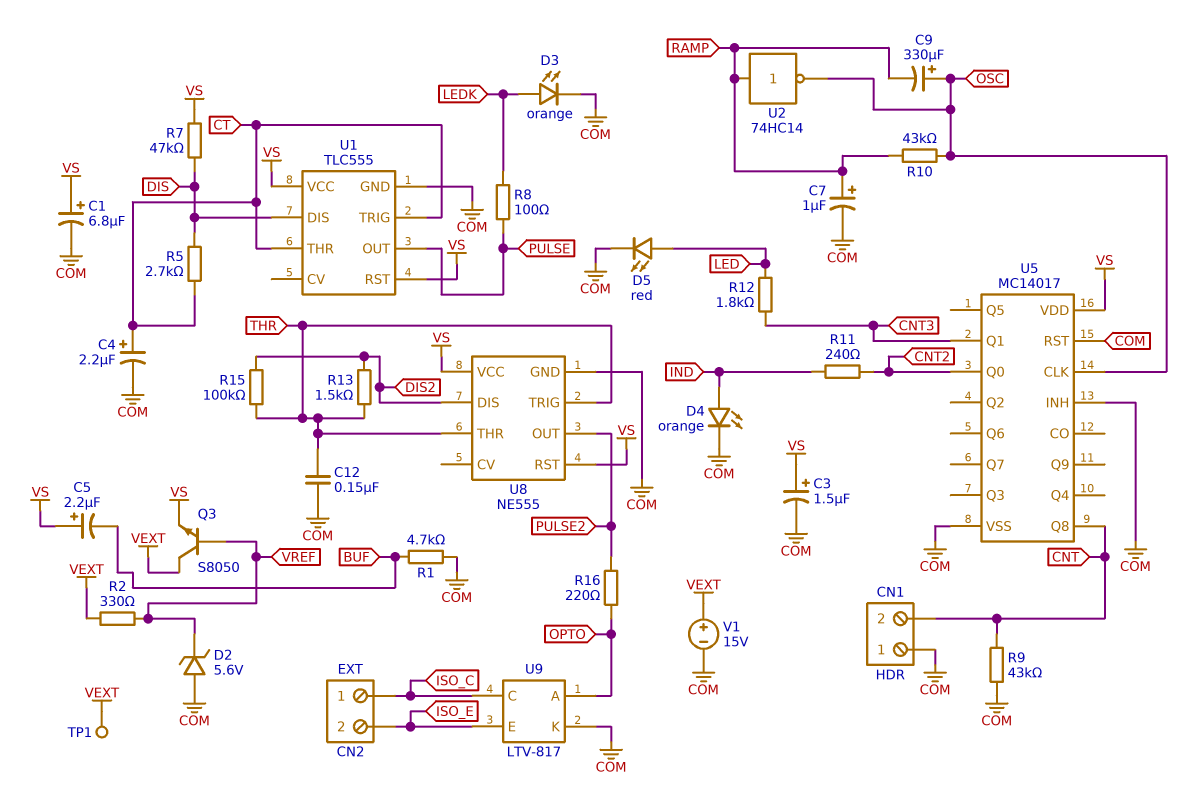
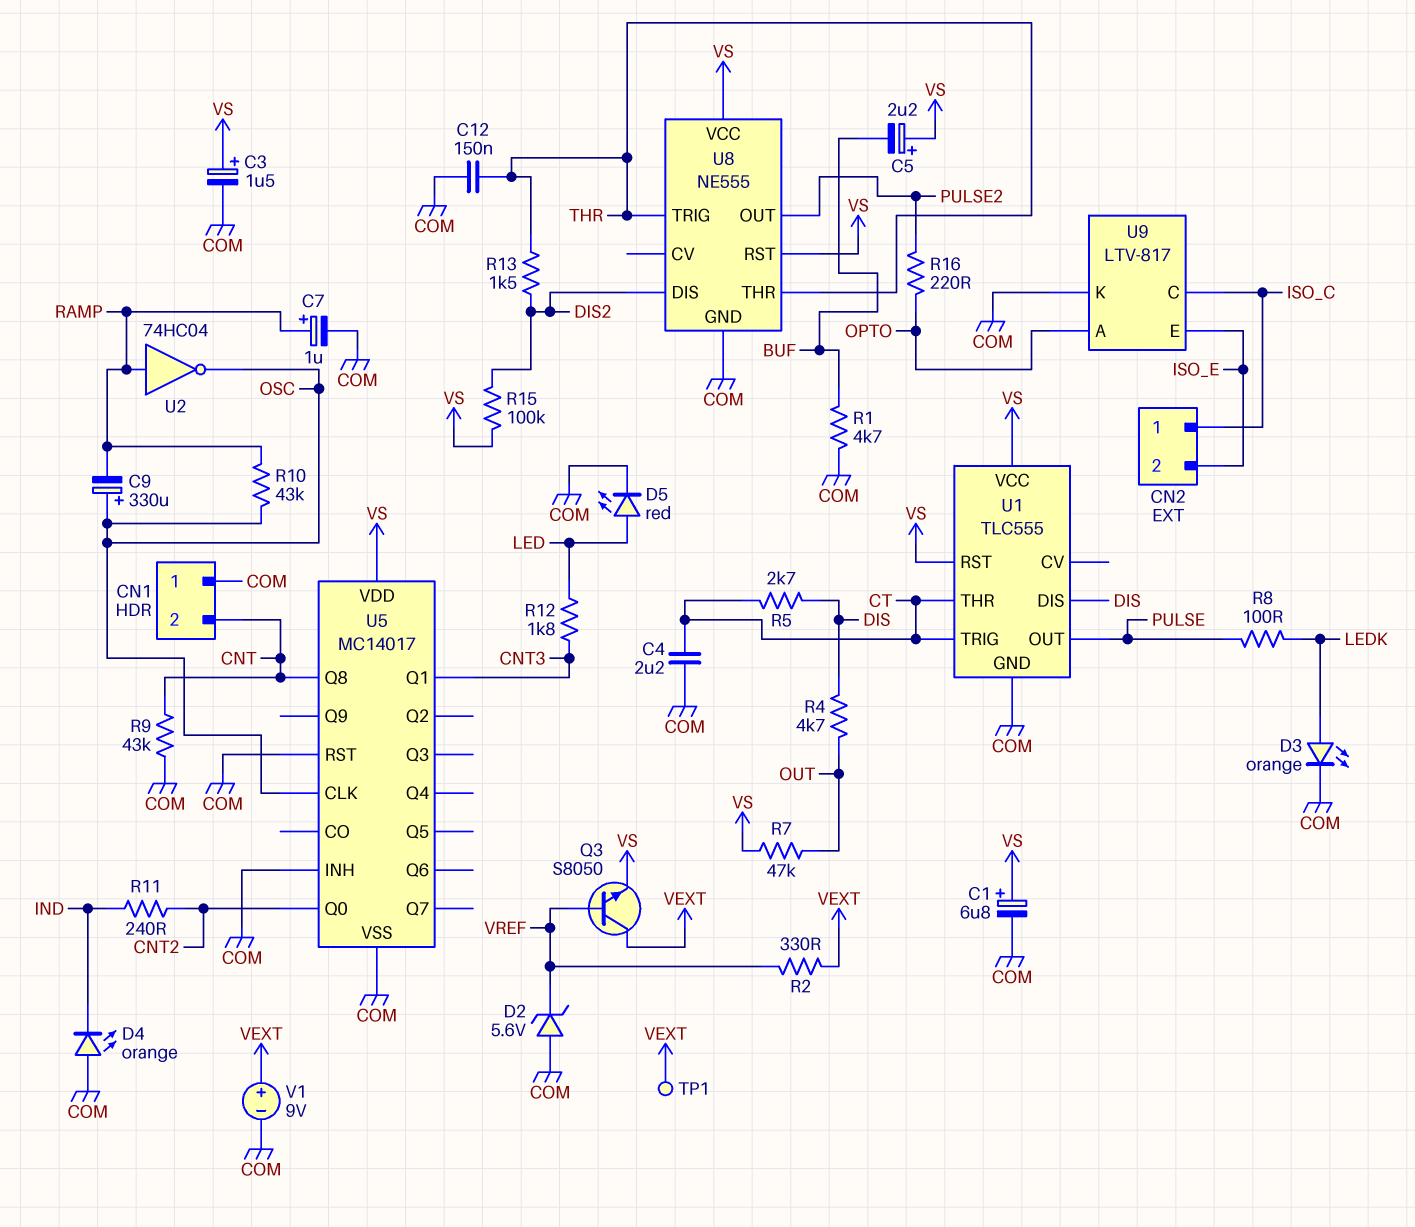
C4: 2.2uF (plus CT, minus COM) -> 2.2uF (COM, CT)
D4: LED orange (A IND, K COM) -> LED orange (A COM, K IND)
R4: none -> 4.7k (DIS, OUT)
R7: 47k (DIS, VS) -> 47k (OUT, VS)
R15: 100k (DIS2, THR) -> 100k (DIS2, VS)
U2: NOT 74HC14 (in RAMP, out OSC) -> NOT 74HC04 (in RAMP, out OSC)
V1: 15V (plus VEXT, minus COM) -> 9V (plus VEXT, minus COM)

